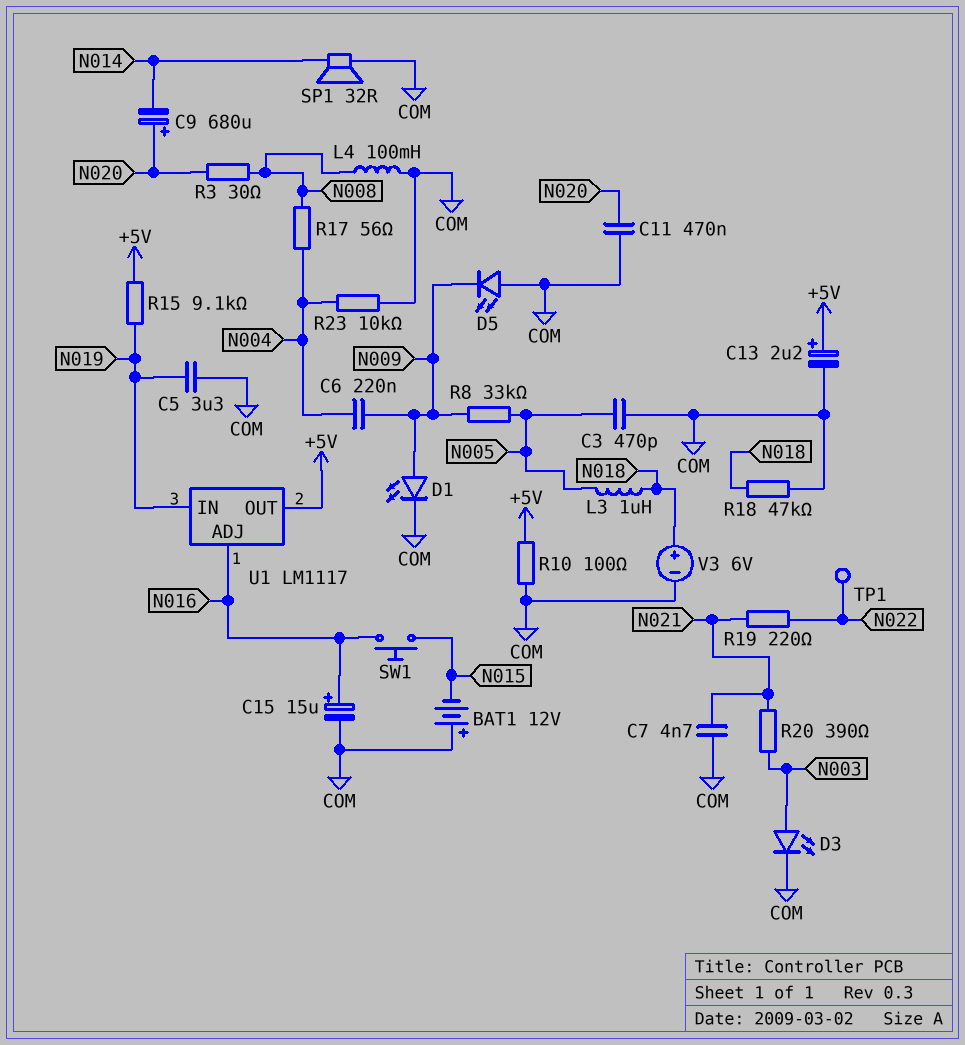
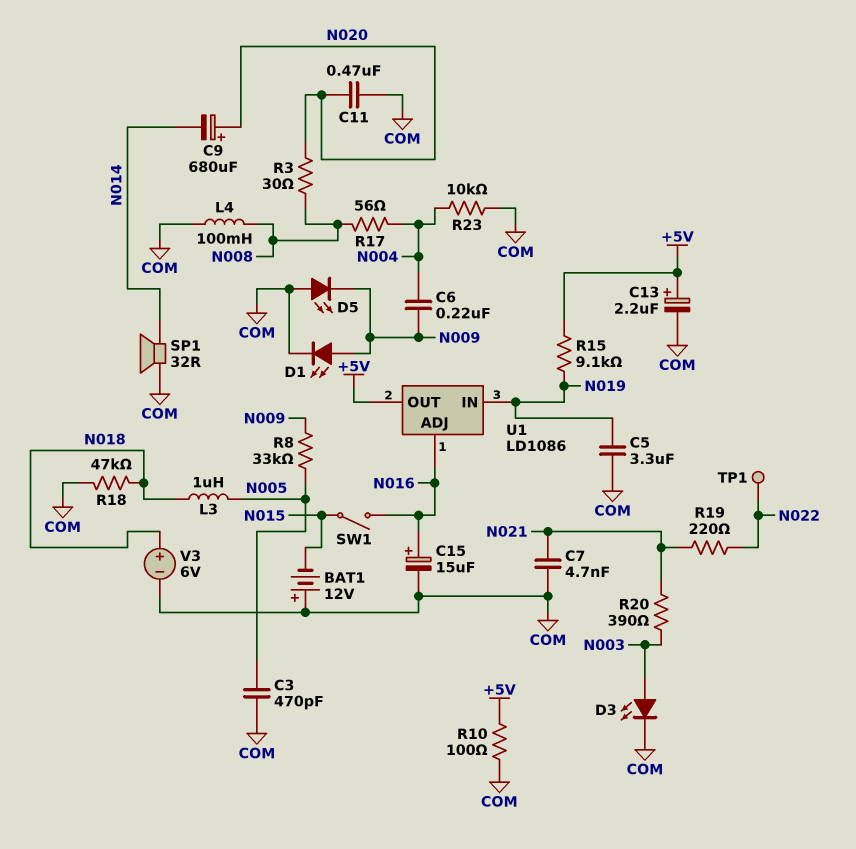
SW1: button (N015, N016) -> switch (N015, N016)
U1: LM1117 -> LD1086

